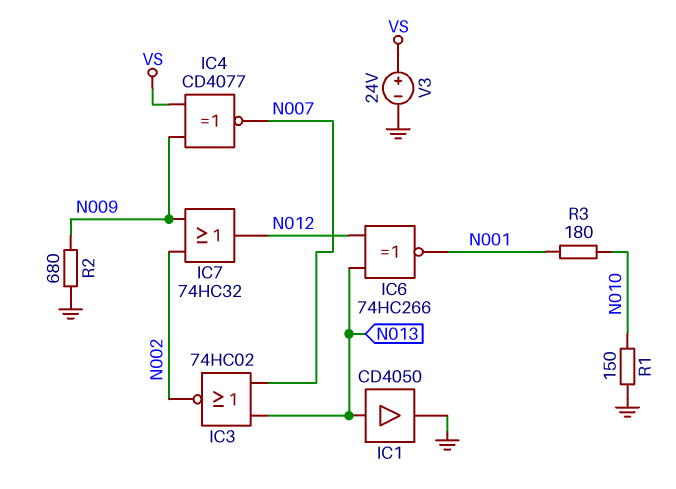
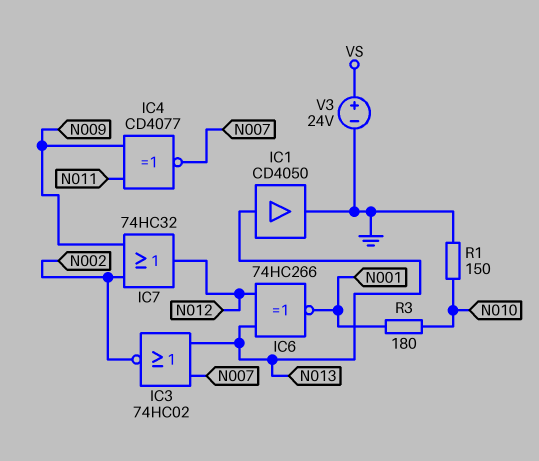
IC4: XNOR CD4077 (in N009, in VS, out N007) -> XNOR CD4077 (in N009, in N011, out N007)
R2: 680 (GND, N009) -> none

